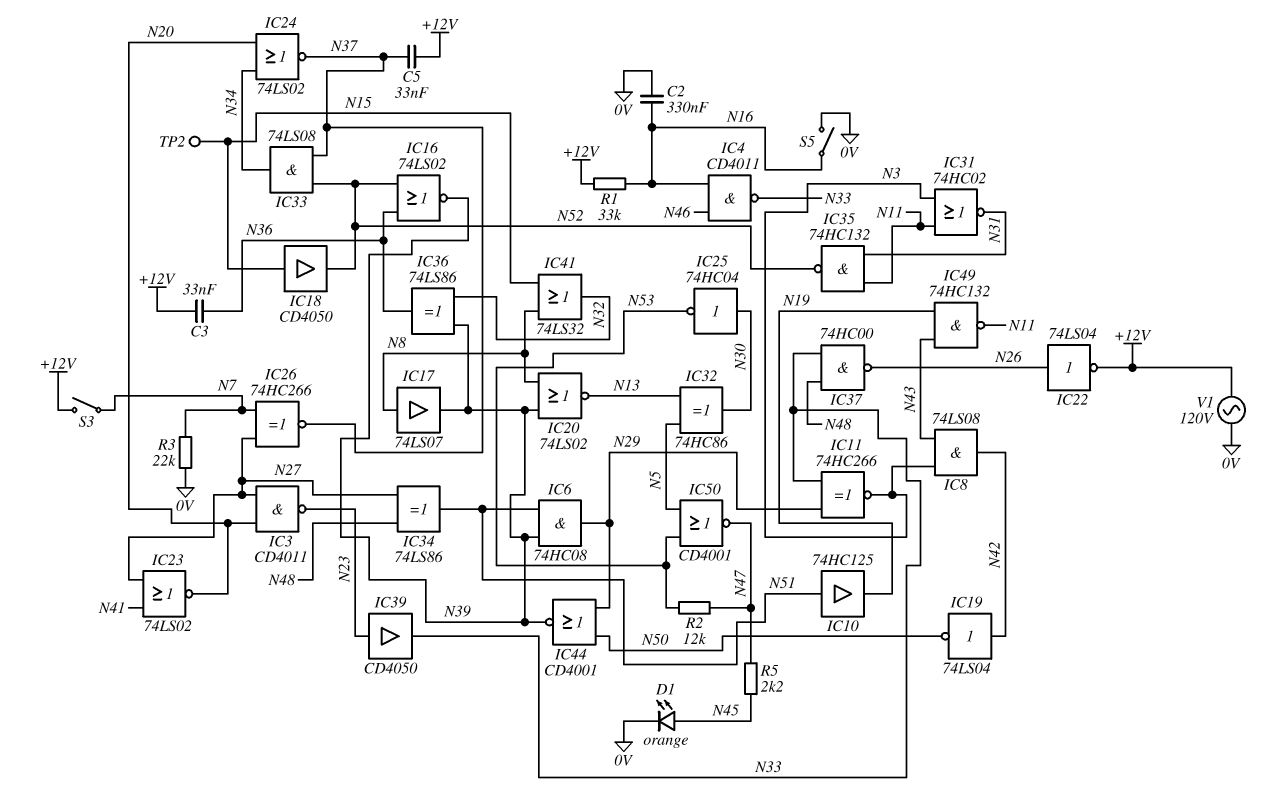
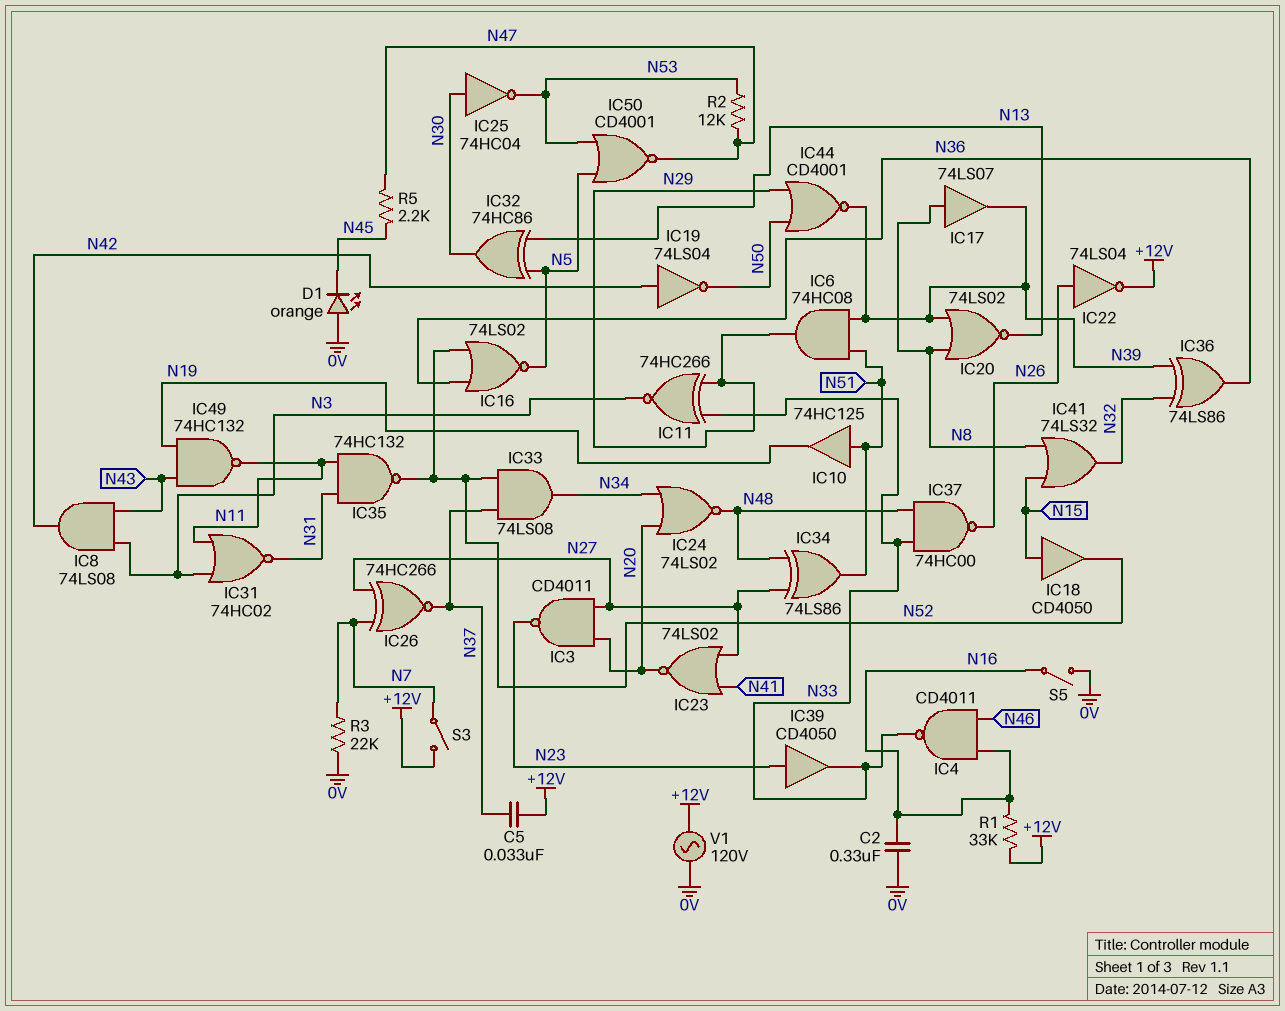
C3: 33nF (+12V, N36) -> none
D1: LED orange (A N45, K 0V) -> LED orange (A 0V, K N45)
IC16: NOR 74LS02 (in N36, in N52, out N39) -> NOR 74LS02 (in N36, in N52, out N5)
IC24: NOR 74LS02 (in N20, in N34, out N37) -> NOR 74LS02 (in N20, in N34, out N48)
TP2: test point (N15) -> none

